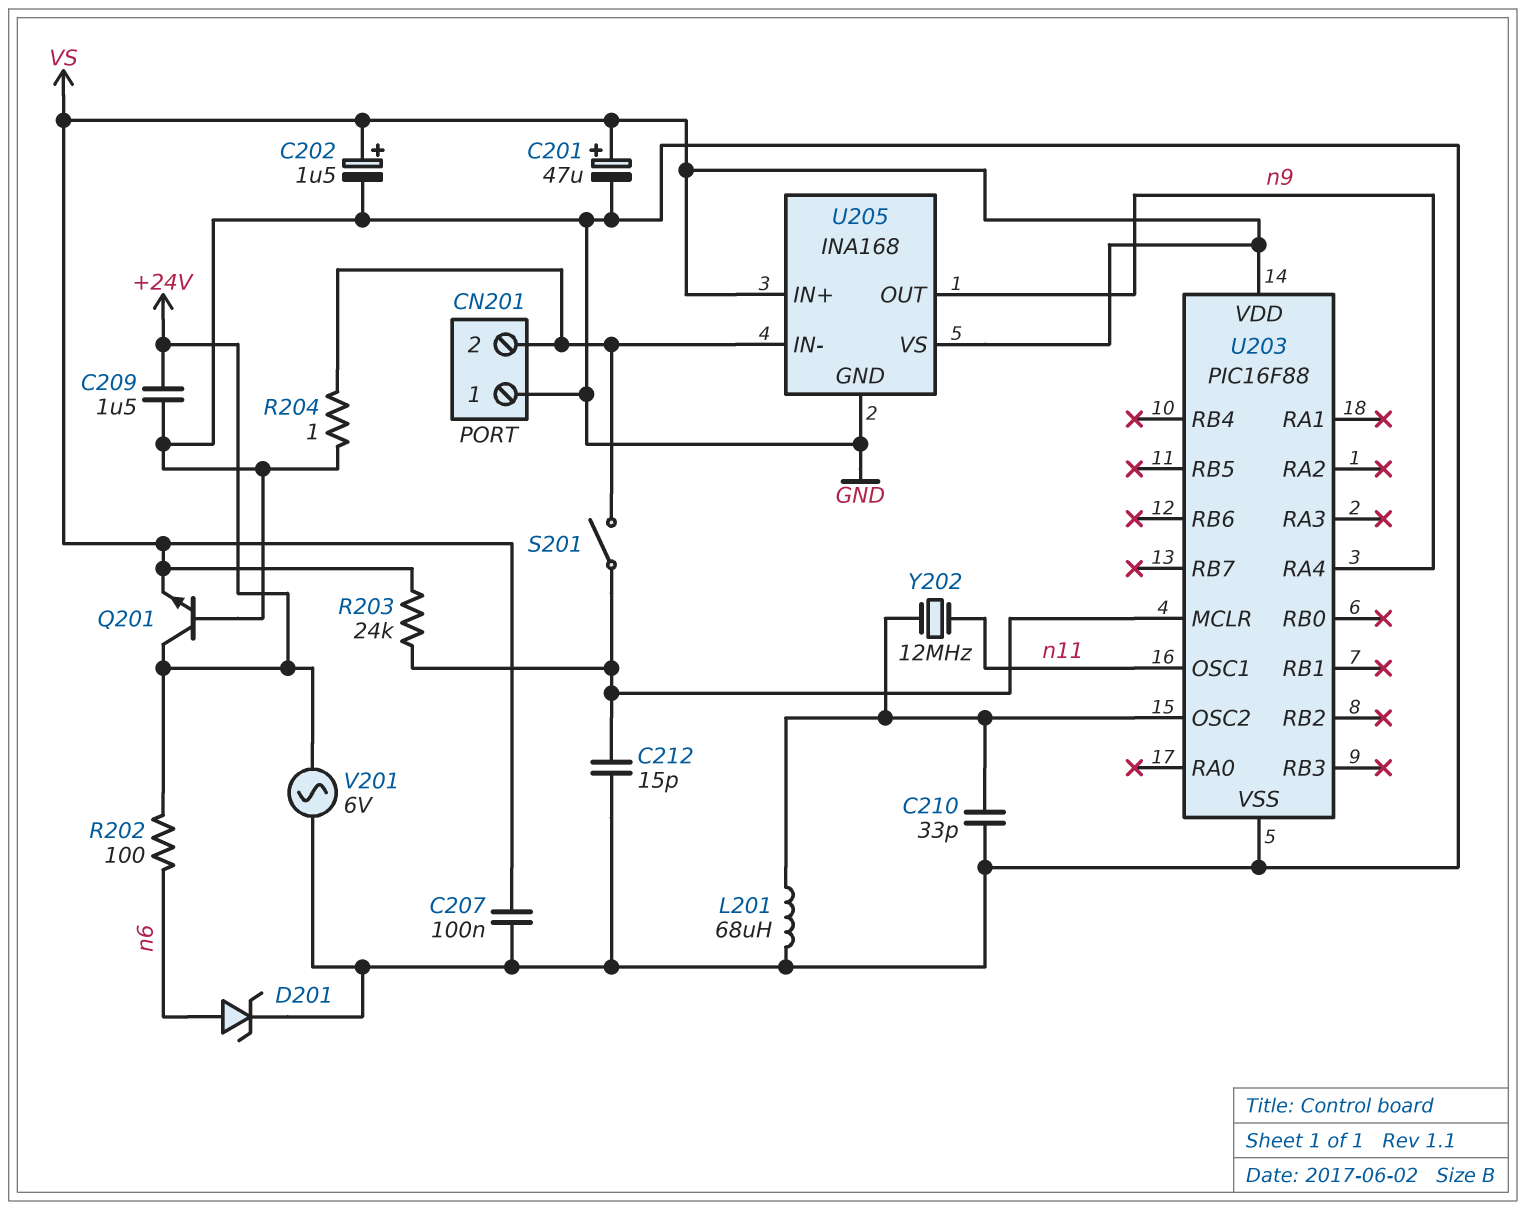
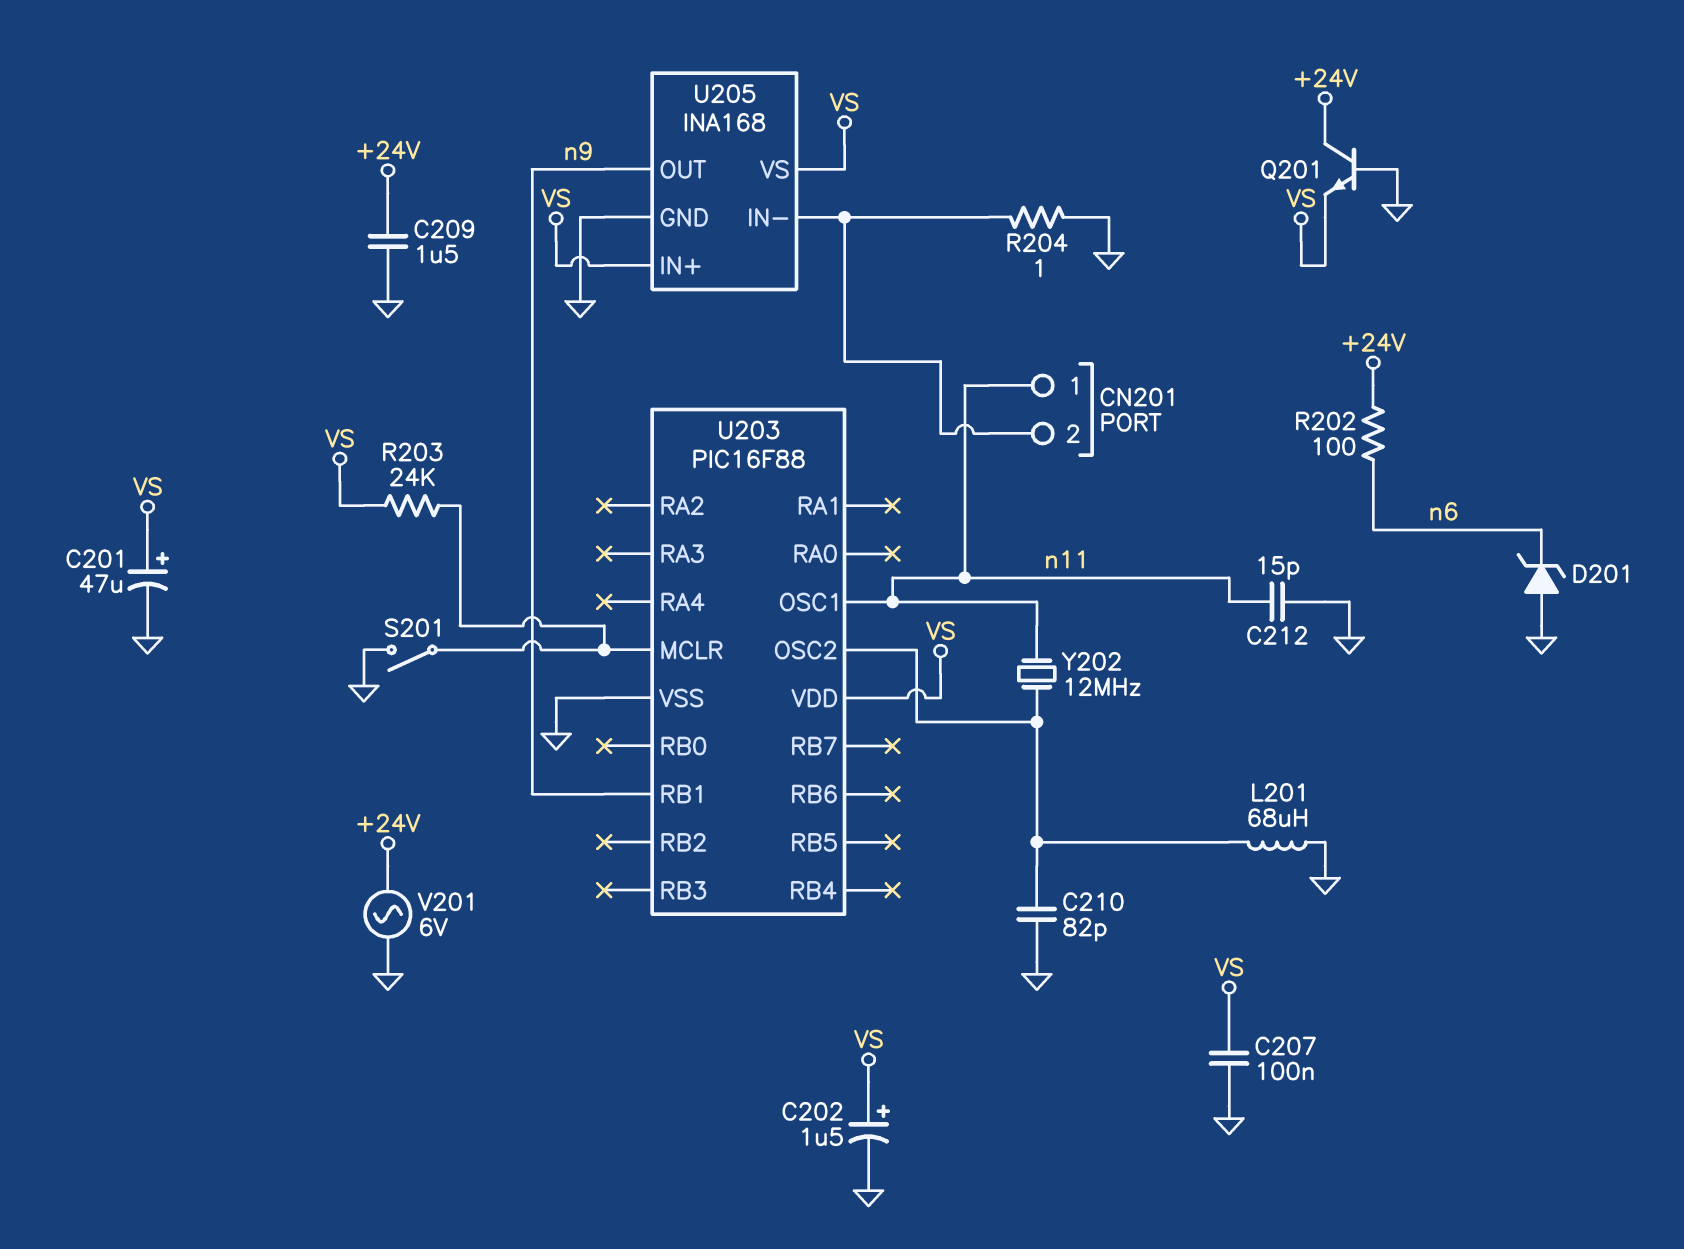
C210: 33pF (GND, U203/OSC2) -> 82pF (GND, U203/OSC2)
C212: 15pF (GND, U203/MCLR) -> 15pF (GND, n11)
CN201 pin 1: GND -> n11
D201: zener (A n6, K GND) -> zener (A GND, K n6)
S201: switch (CN201/2, U203/MCLR) -> switch (GND, U203/MCLR)
U203 pin RA4: n9 -> none
U203 pin RB1: none -> n9

